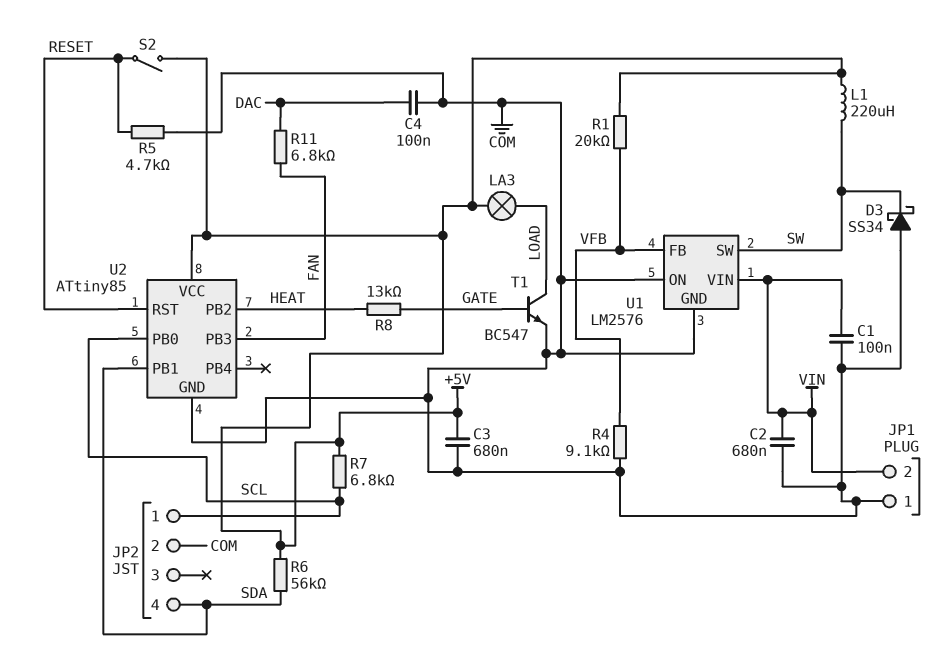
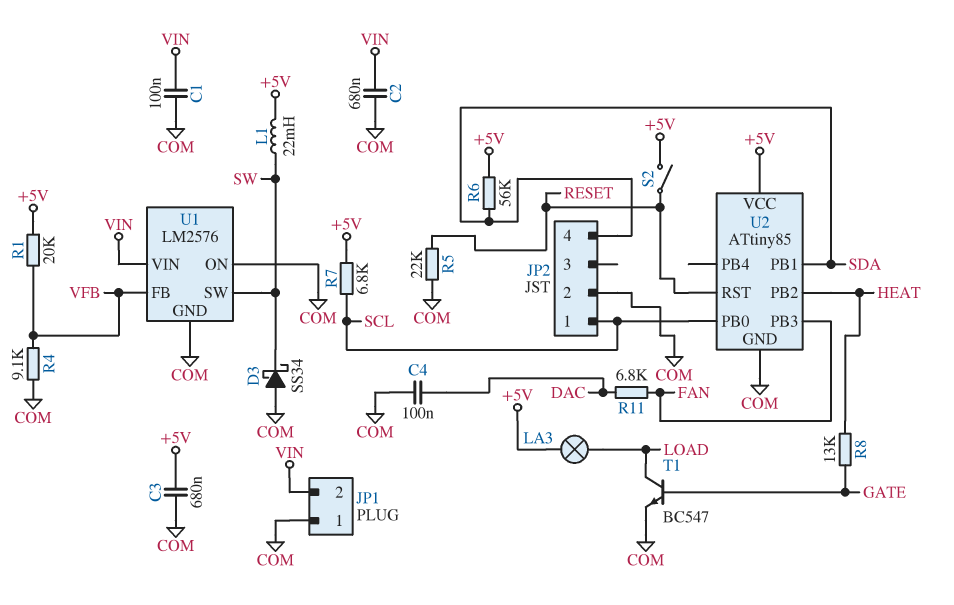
L1: 220uH (+5V, SW) -> 22mH (+5V, SW)
R5: 4.7k (COM, RESET) -> 22k (COM, RESET)

